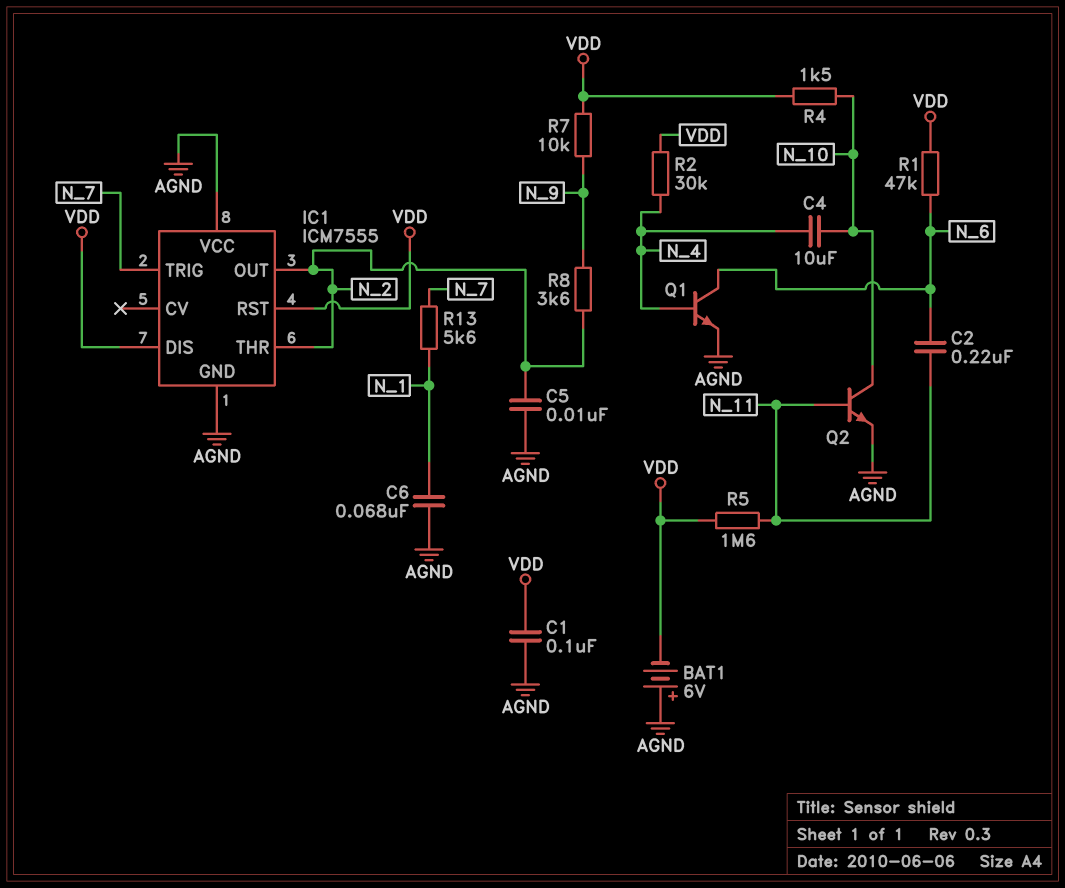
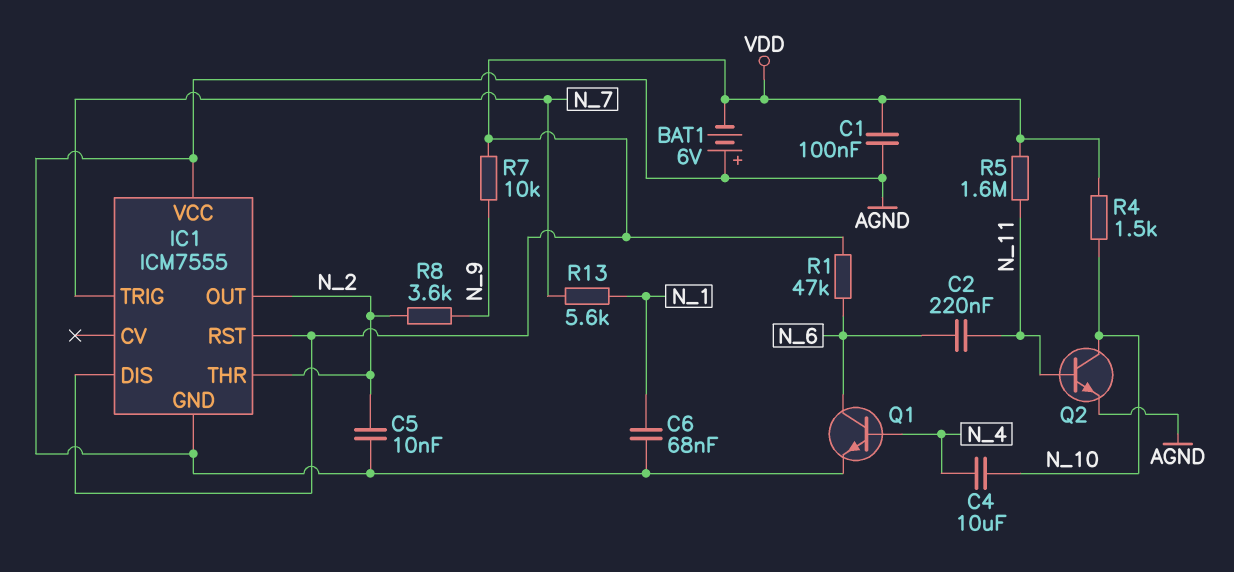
R2: 30k (N_4, VDD) -> none

